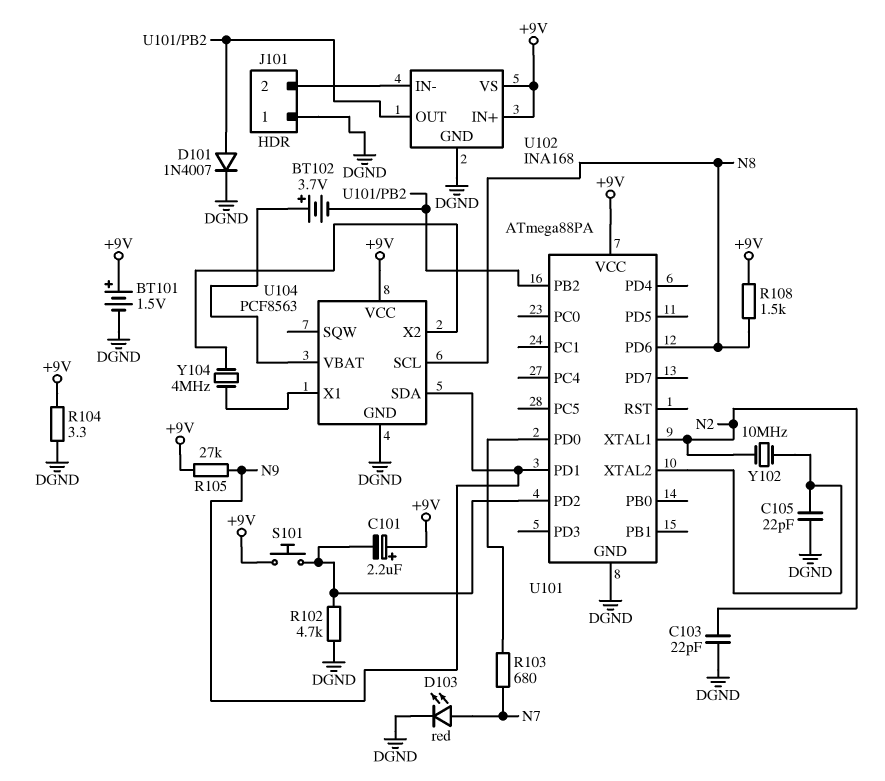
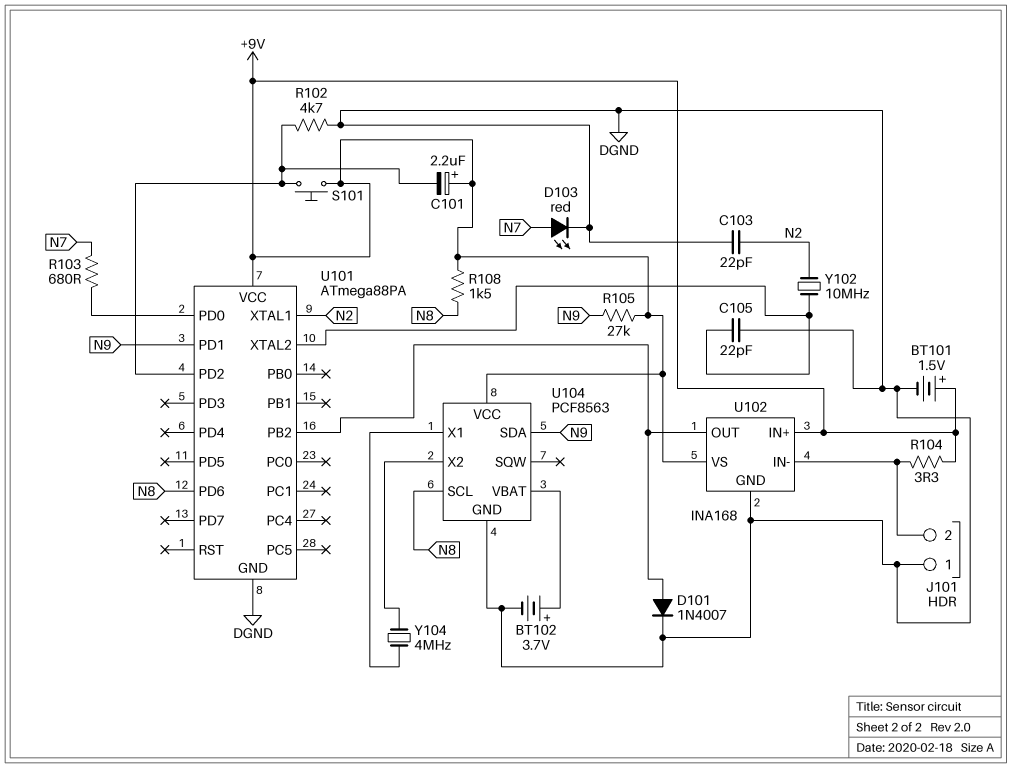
BT102: 3.7V (plus U104/VBAT, minus U101/PB2) -> 3.7V (plus U104/VBAT, minus DGND)
R104: 3.3 (+9V, DGND) -> 3.3 (+9V, J101/2)

